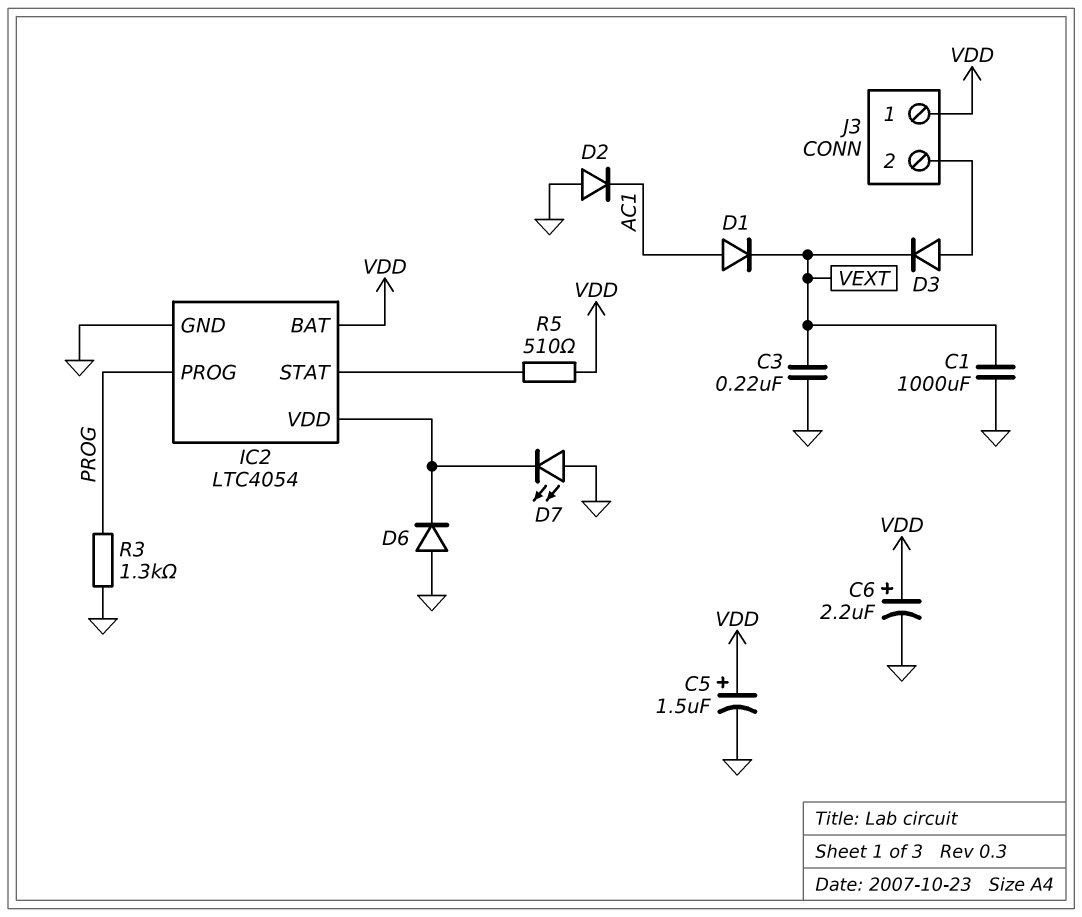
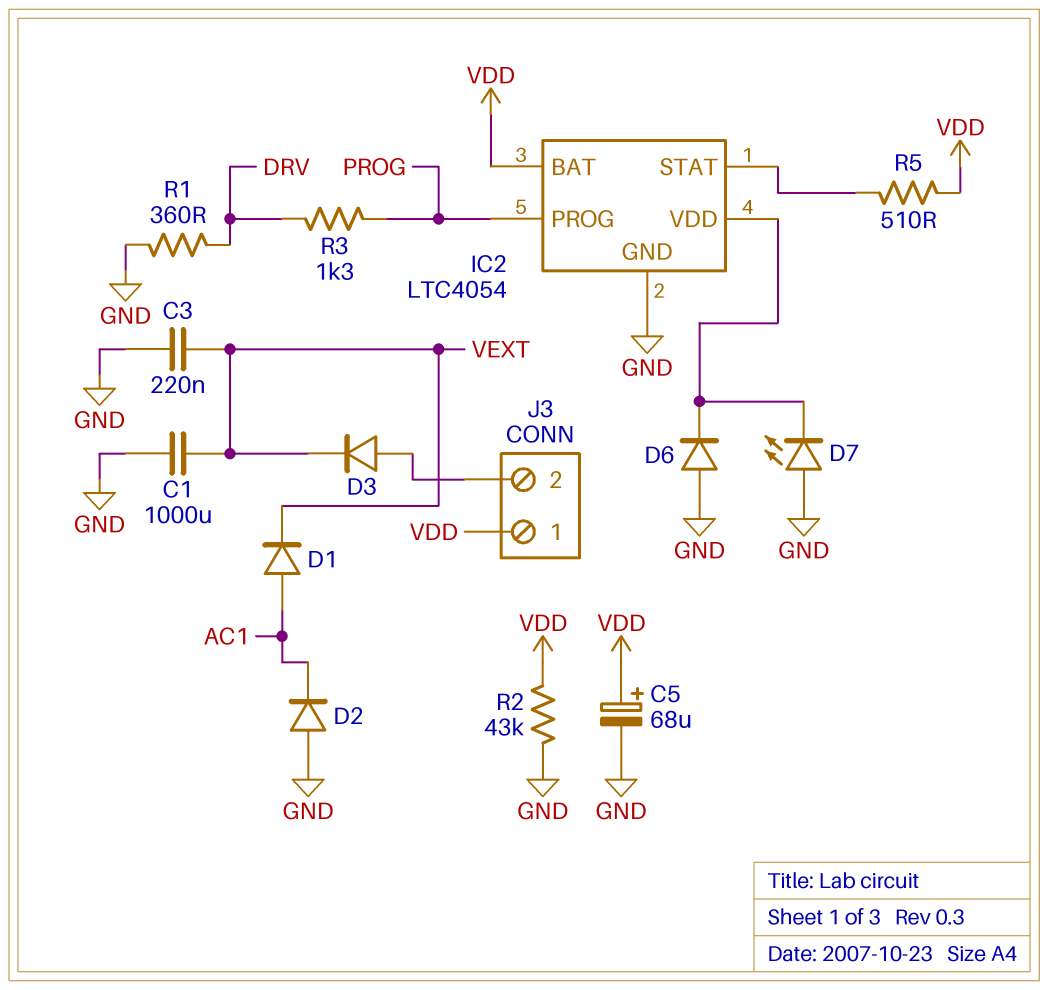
C5: 1.5uF (plus VDD, minus GND) -> 68uF (plus VDD, minus GND)
C6: 2.2uF (plus VDD, minus GND) -> none
R1: none -> 360 (DRV, GND)
R2: none -> 43k (GND, VDD)
R3: 1.3k (GND, PROG) -> 1.3k (DRV, PROG)

